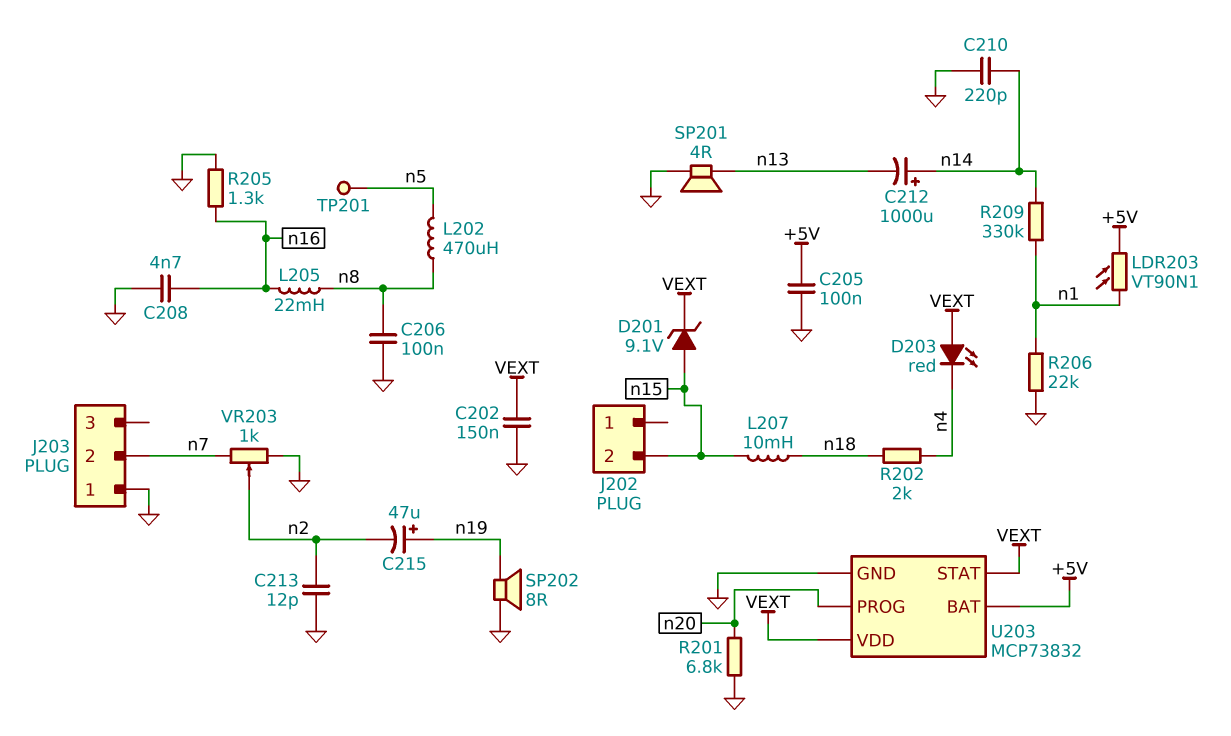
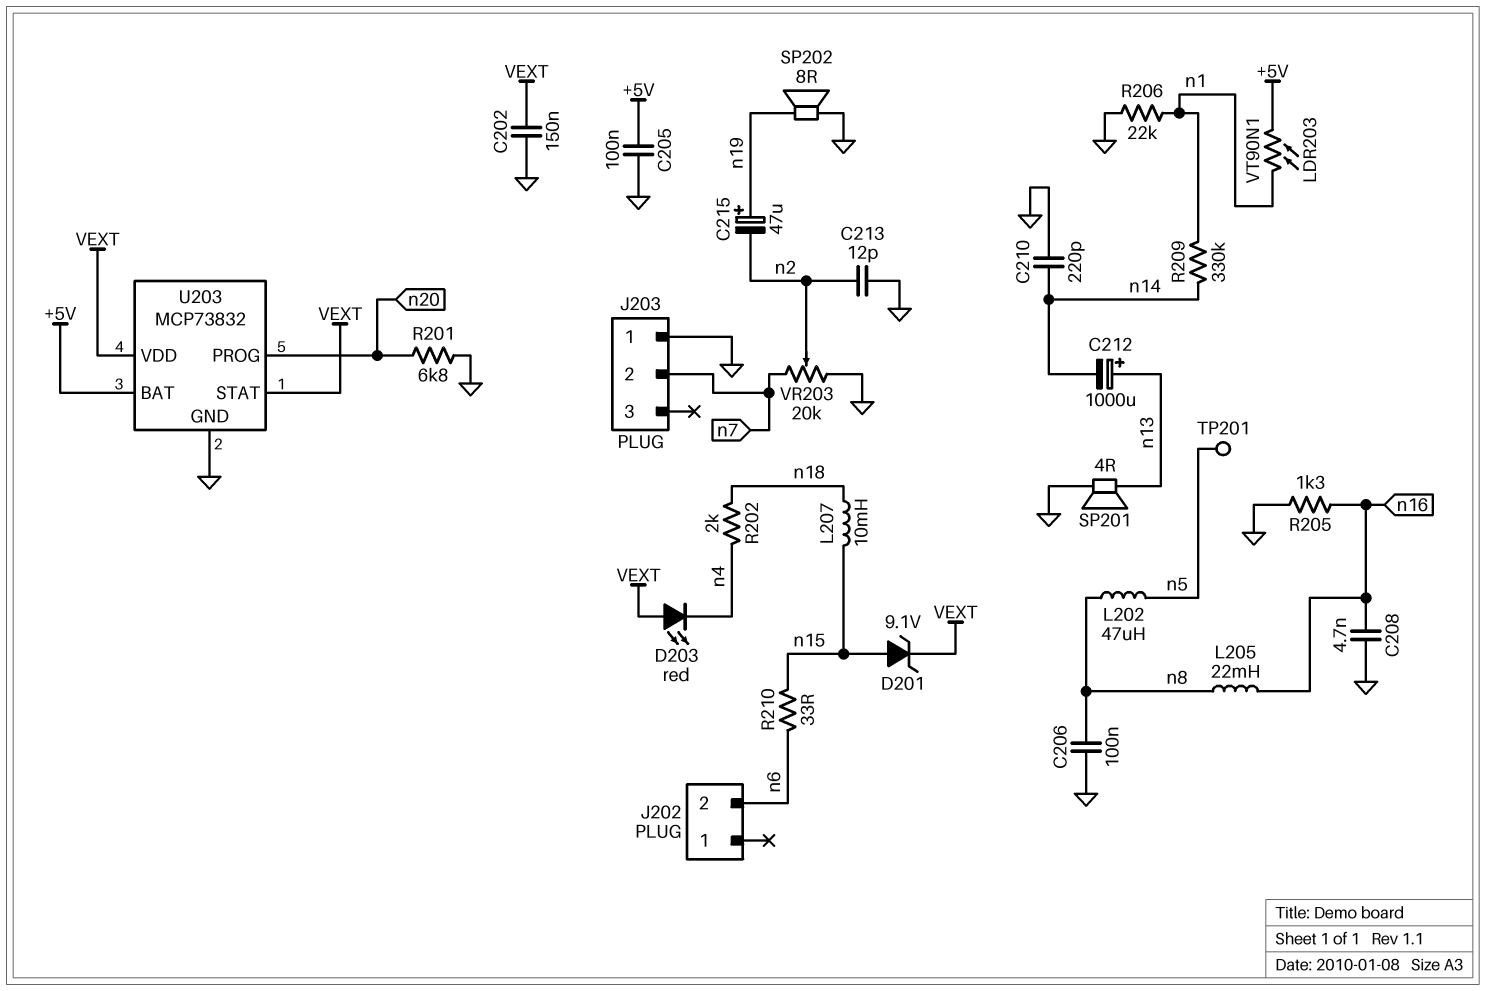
C212: 1000uF (plus n14, minus n13) -> 1000uF (plus n13, minus n14)
J202 pin 2: n15 -> n6
L202: 470uH (n5, n8) -> 47uH (n5, n8)
R210: none -> 33 (n6, n15)
VR203: 1k (GND, n7, wiper n2) -> 20k (GND, n7, wiper n2)

